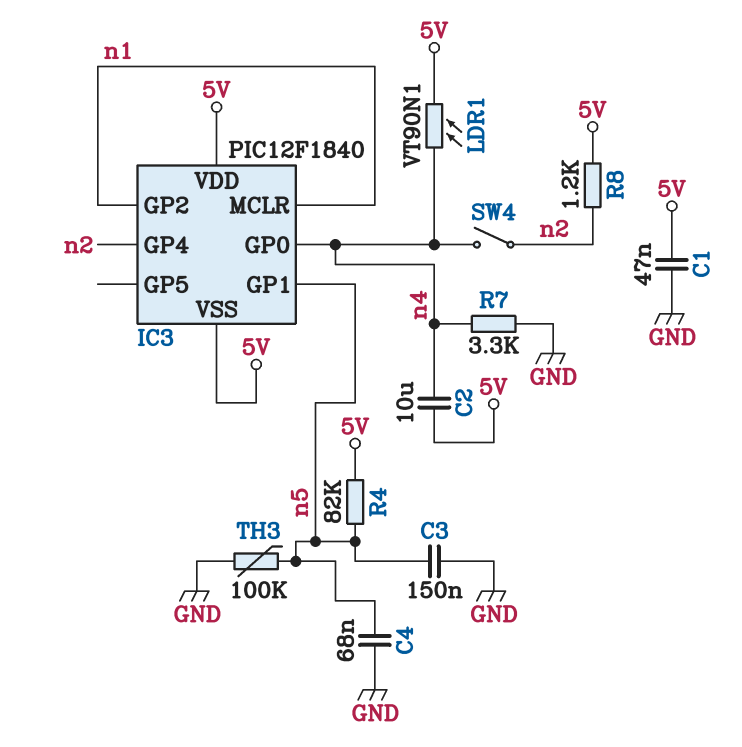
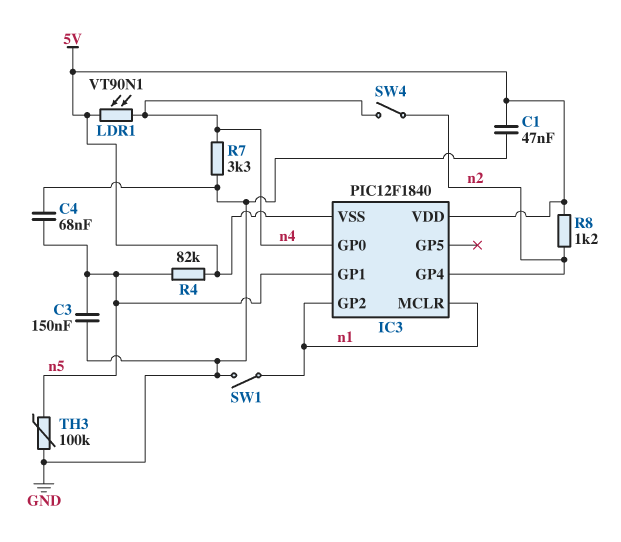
C2: 10uF (5V, n4) -> none
SW1: none -> switch (GND, n1)

